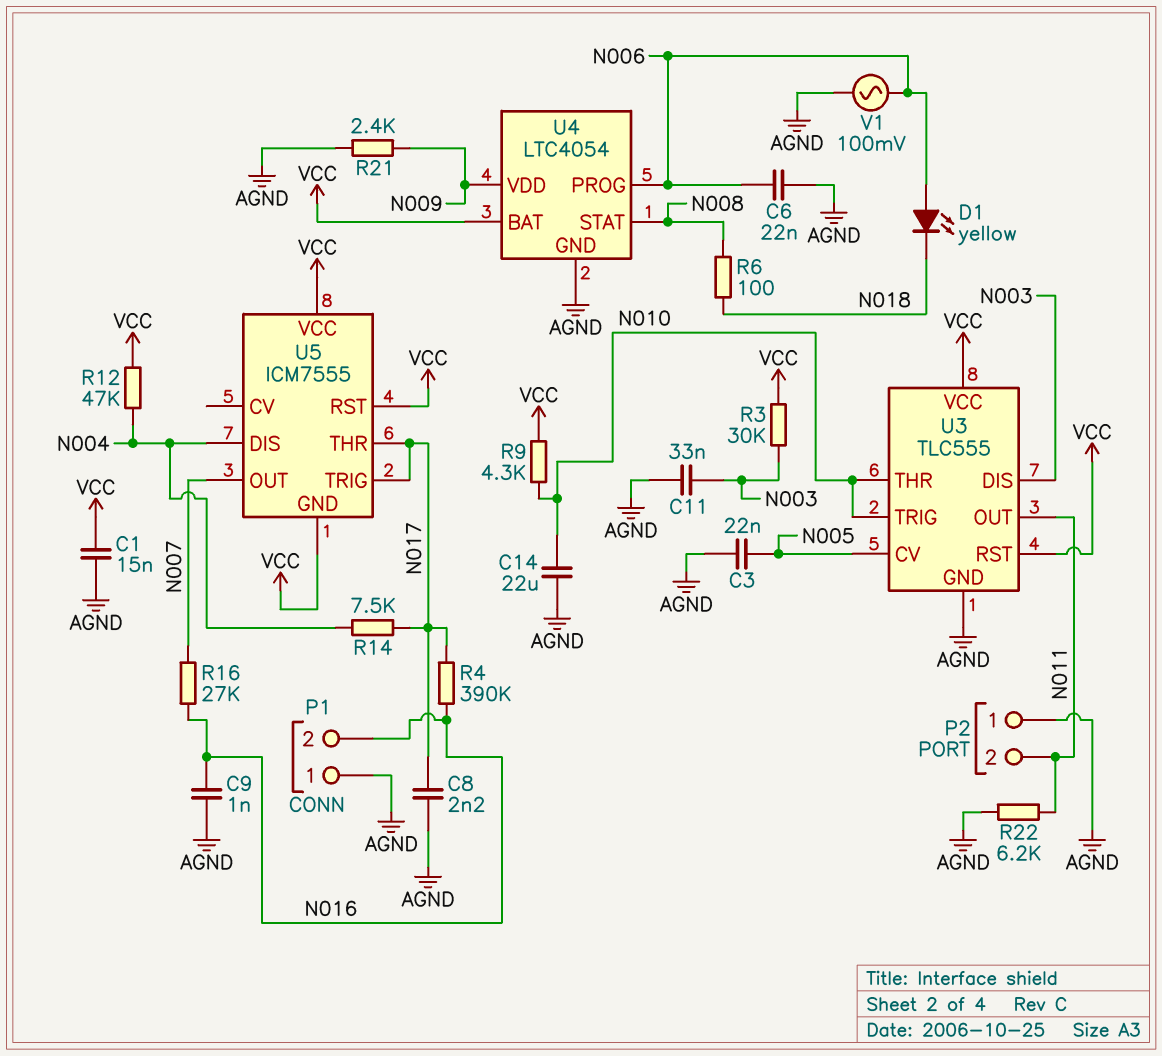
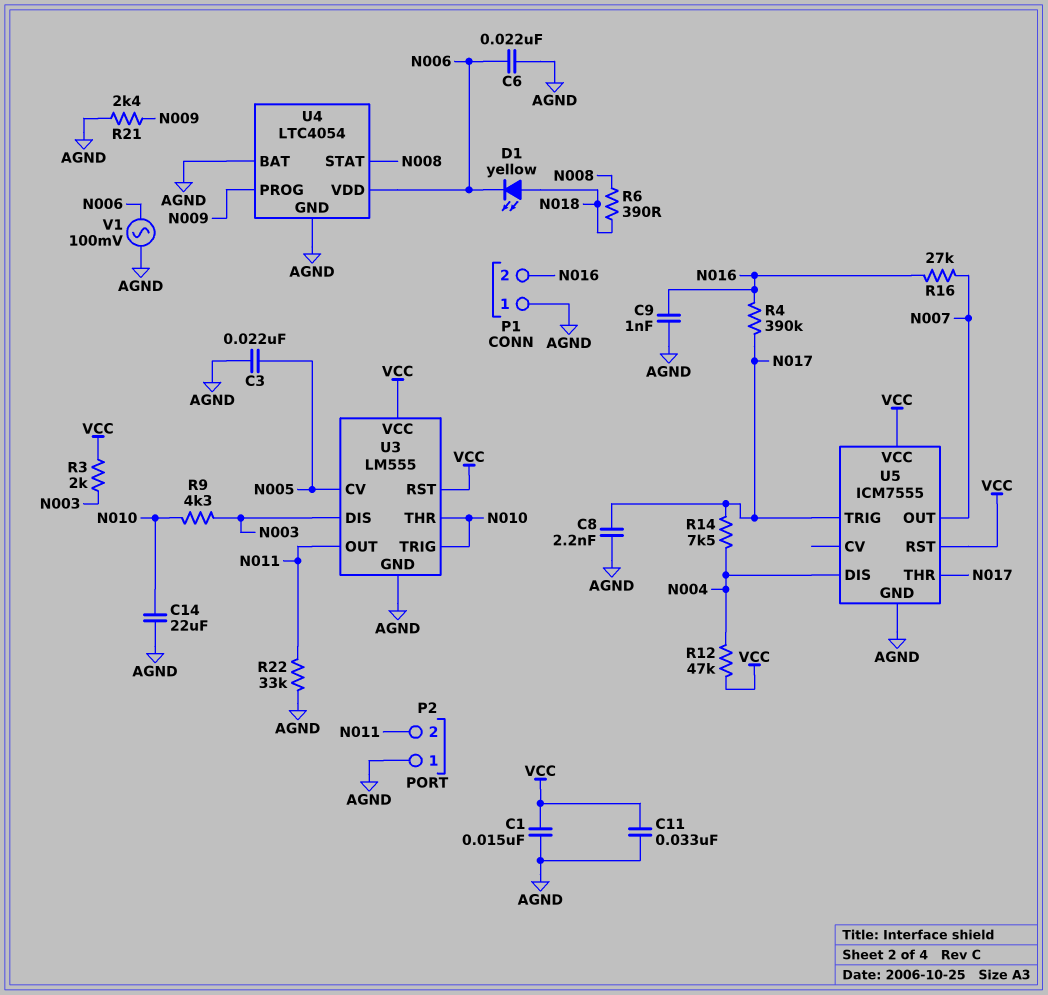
C11: 33nF (AGND, N003) -> 33nF (AGND, VCC)
D1: LED yellow (A N006, K N018) -> LED yellow (A N018, K N006)
R3: 30k (N003, VCC) -> 2k (N003, VCC)
R6: 100 (N008, N018) -> 390 (N008, N018)
R9: 4.3k (N010, VCC) -> 4.3k (N003, N010)
R22: 6.2k (AGND, N011) -> 33k (AGND, N011)
U3: TLC555 -> LM555
U4 pin BAT: VCC -> AGND
U4 pin PROG: N006 -> N009
U4 pin VDD: N009 -> N006
U5 pin GND: VCC -> AGND

